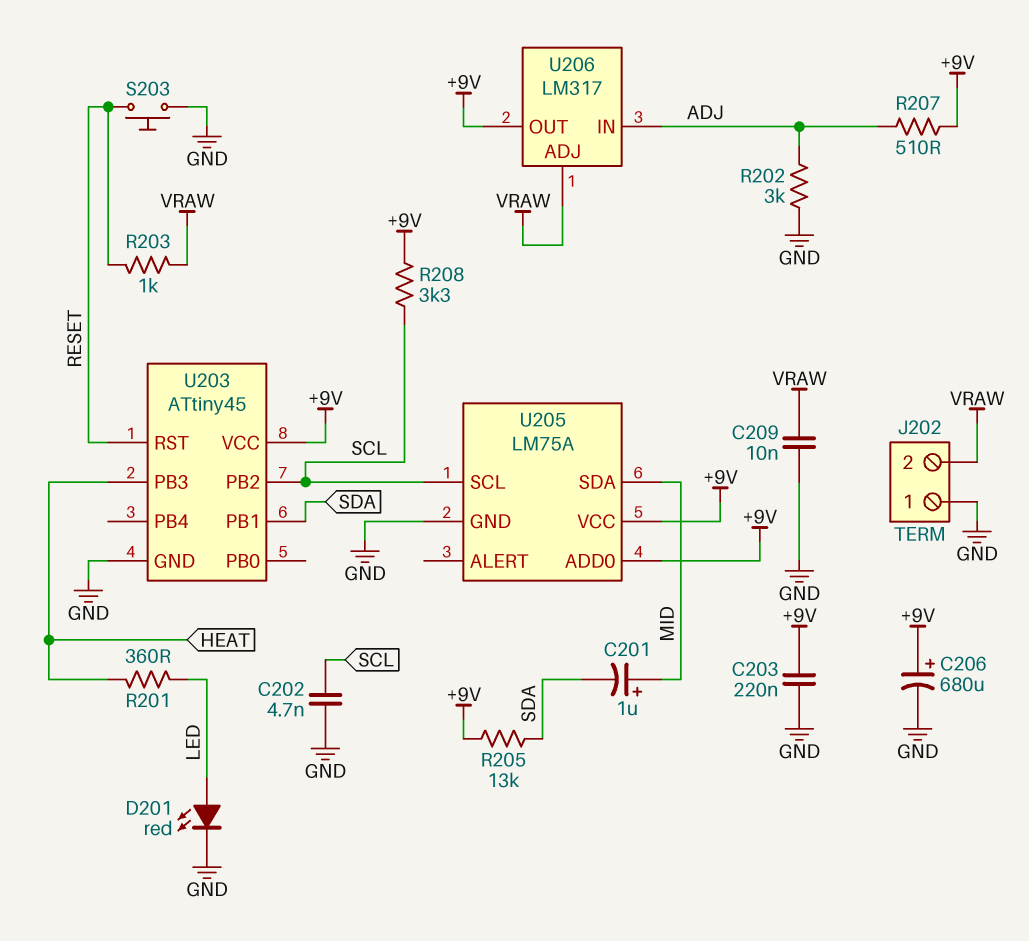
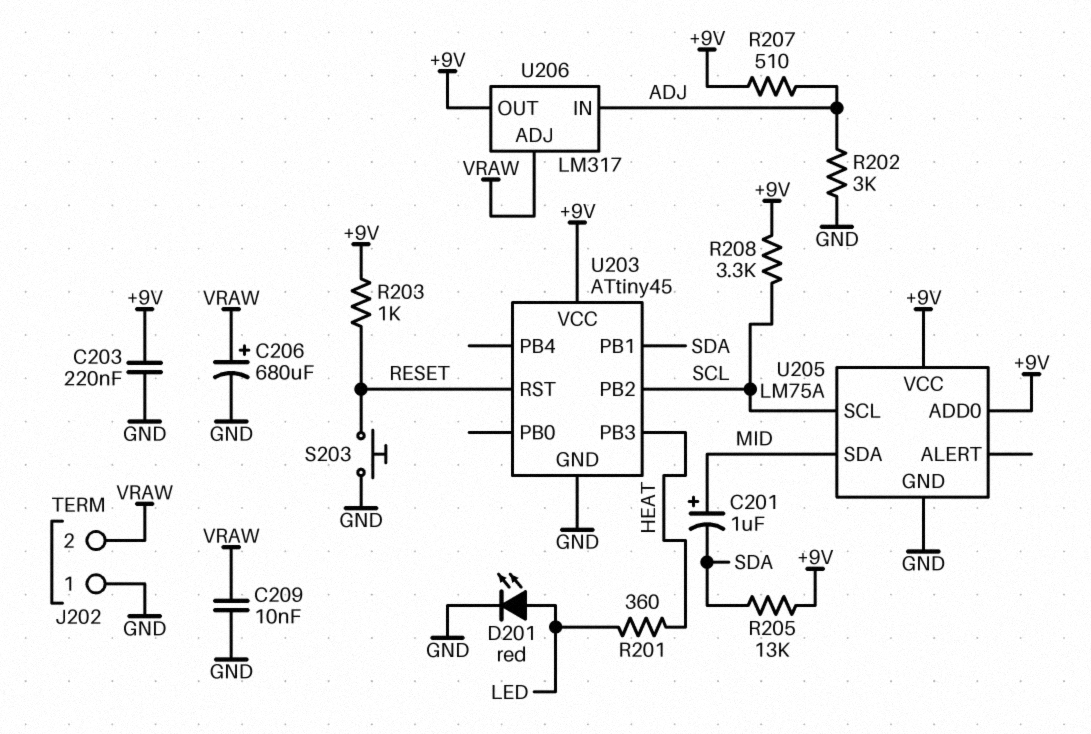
C202: 4.7nF (GND, SCL) -> none
C206: 680uF (plus +9V, minus GND) -> 680uF (plus VRAW, minus GND)
R203: 1k (RESET, VRAW) -> 1k (+9V, RESET)

